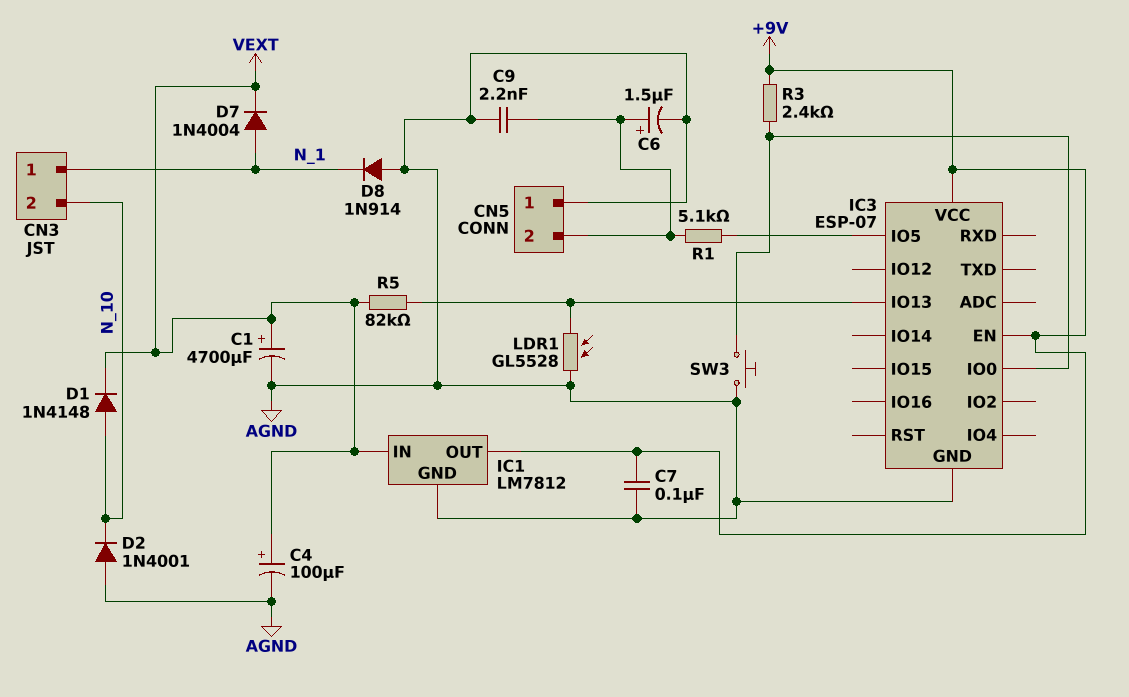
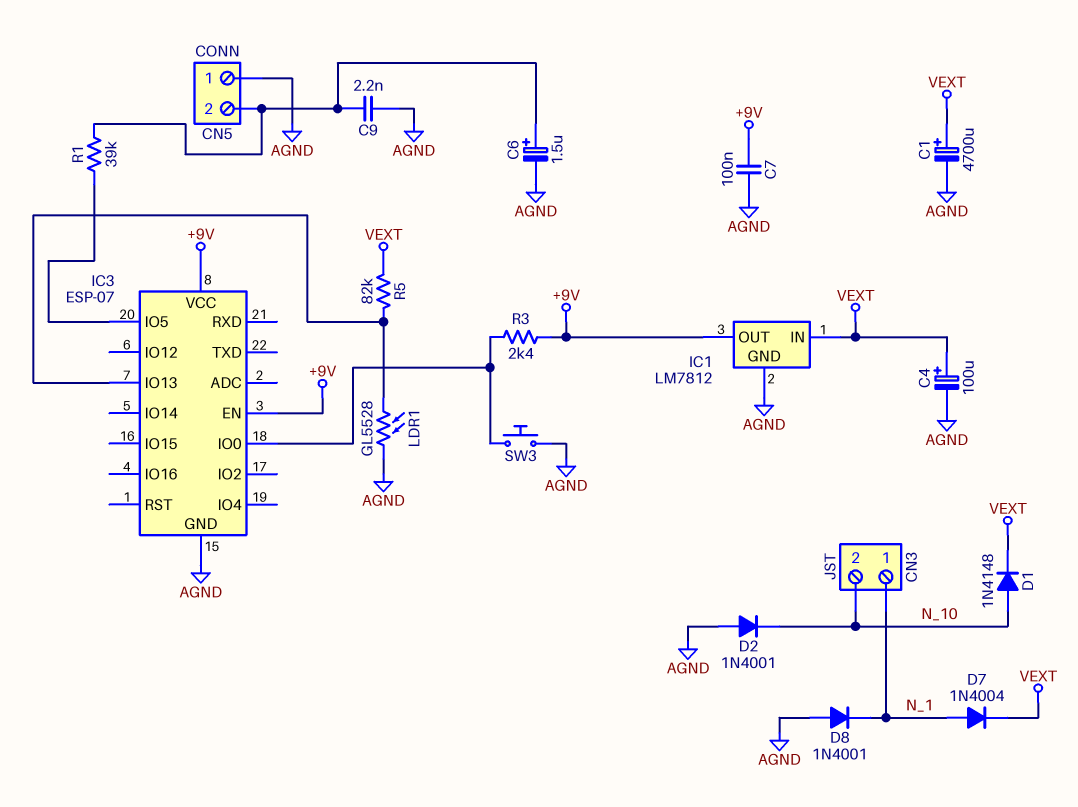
D8: diode 1N914 (A AGND, K N_1) -> diode 1N4001 (A AGND, K N_1)
R1: 5.1k (CN5/2, IC3/IO5) -> 39k (CN5/2, IC3/IO5)

